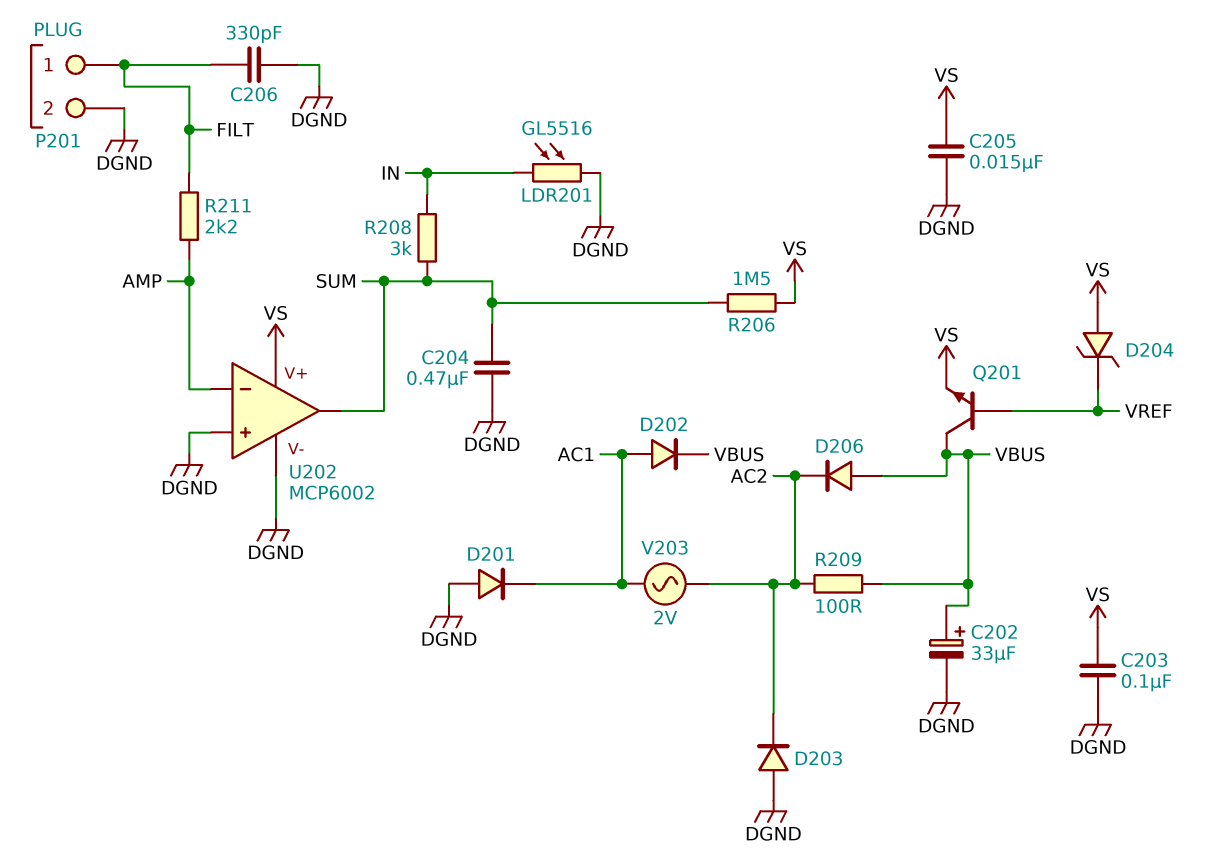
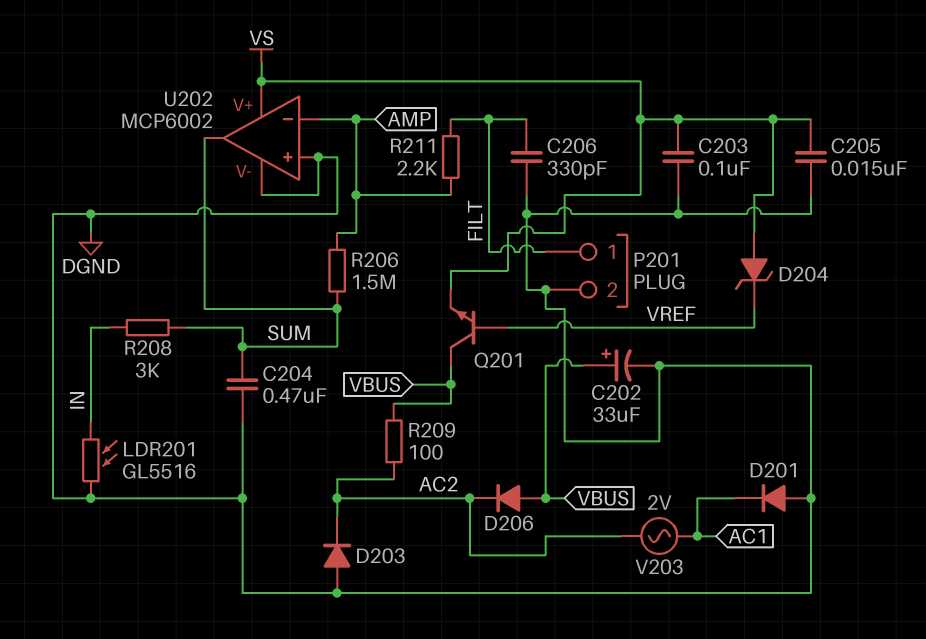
D202: diode (A AC1, K VBUS) -> none
R206: 1.5M (SUM, VS) -> 1.5M (AMP, SUM)

